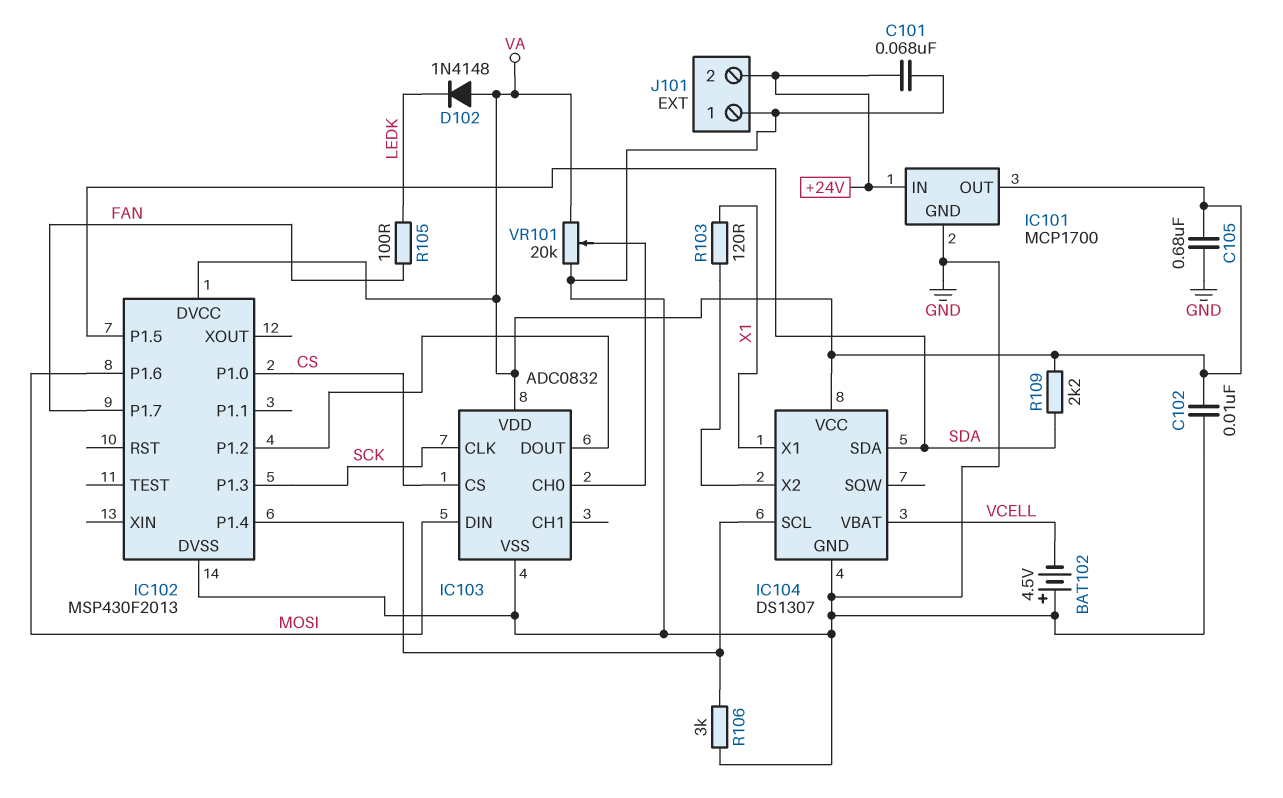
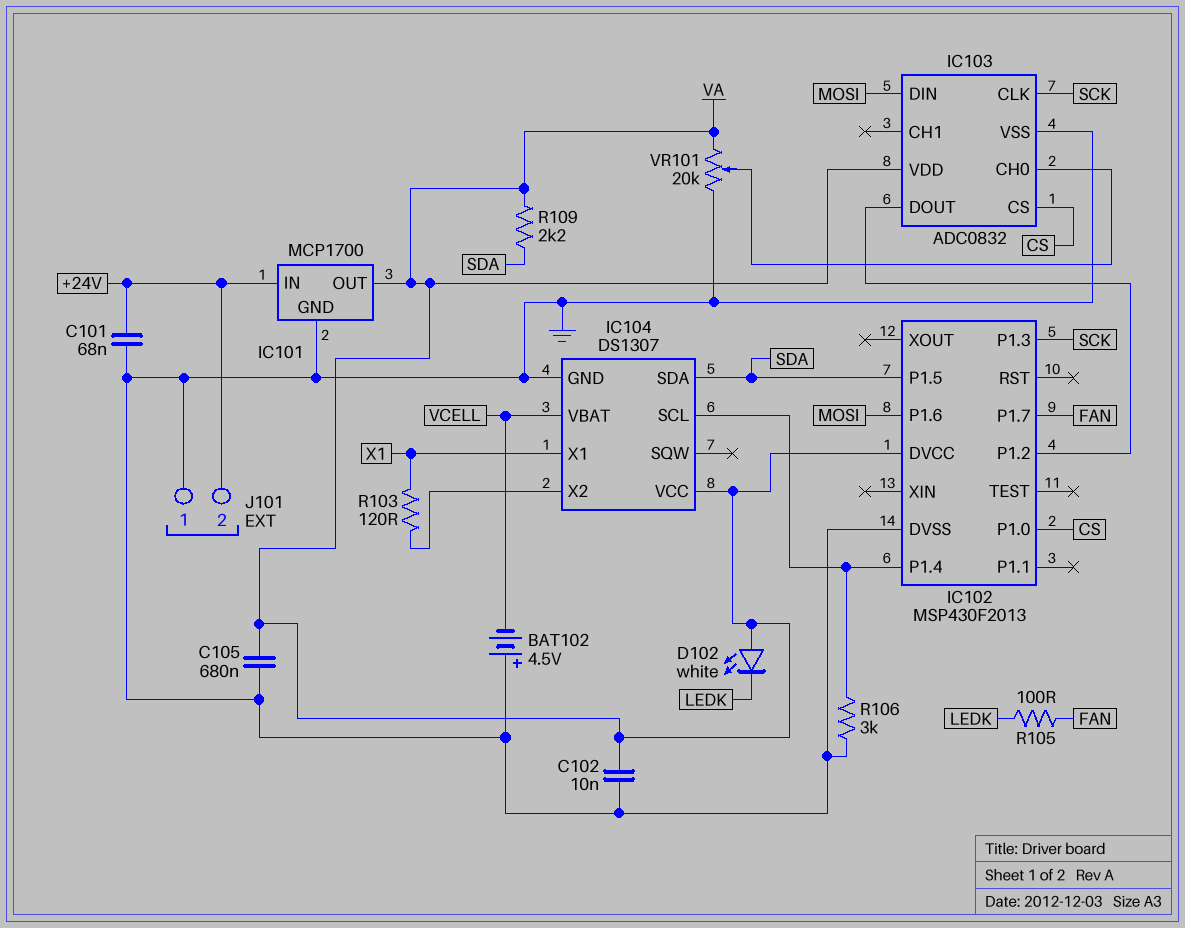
D102: diode 1N4148 (A VA, K LEDK) -> LED white (A VA, K LEDK)

